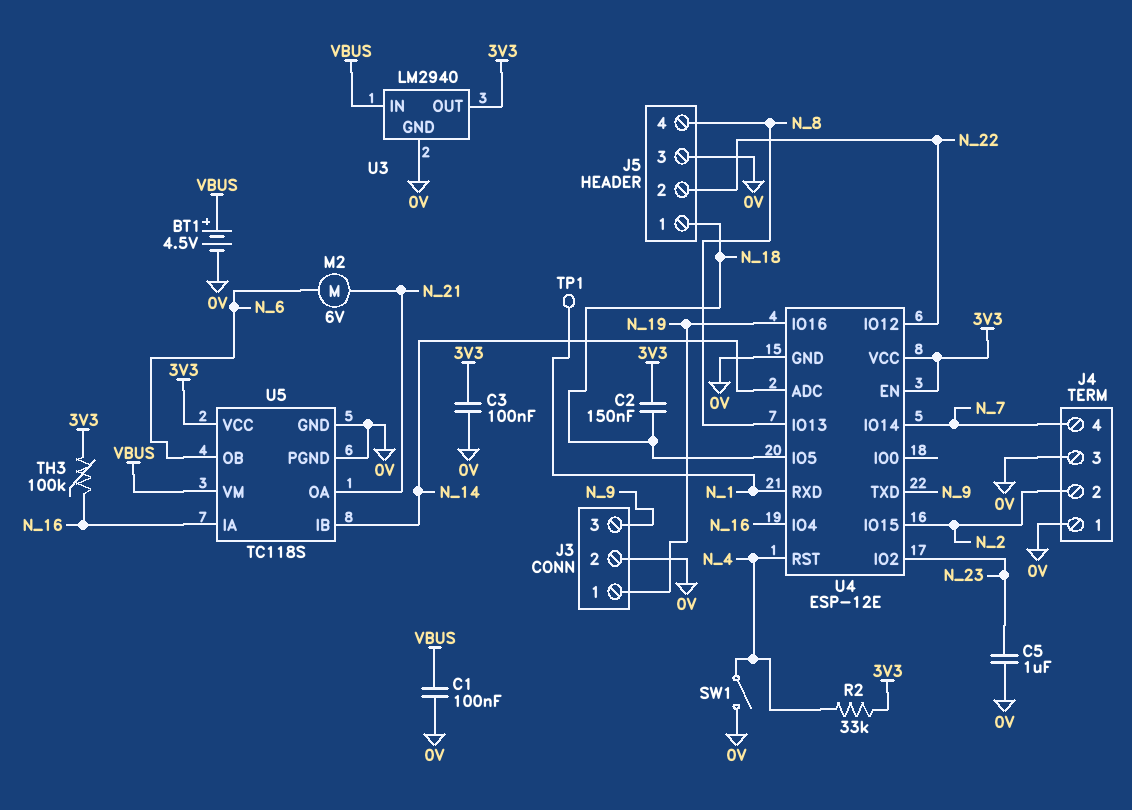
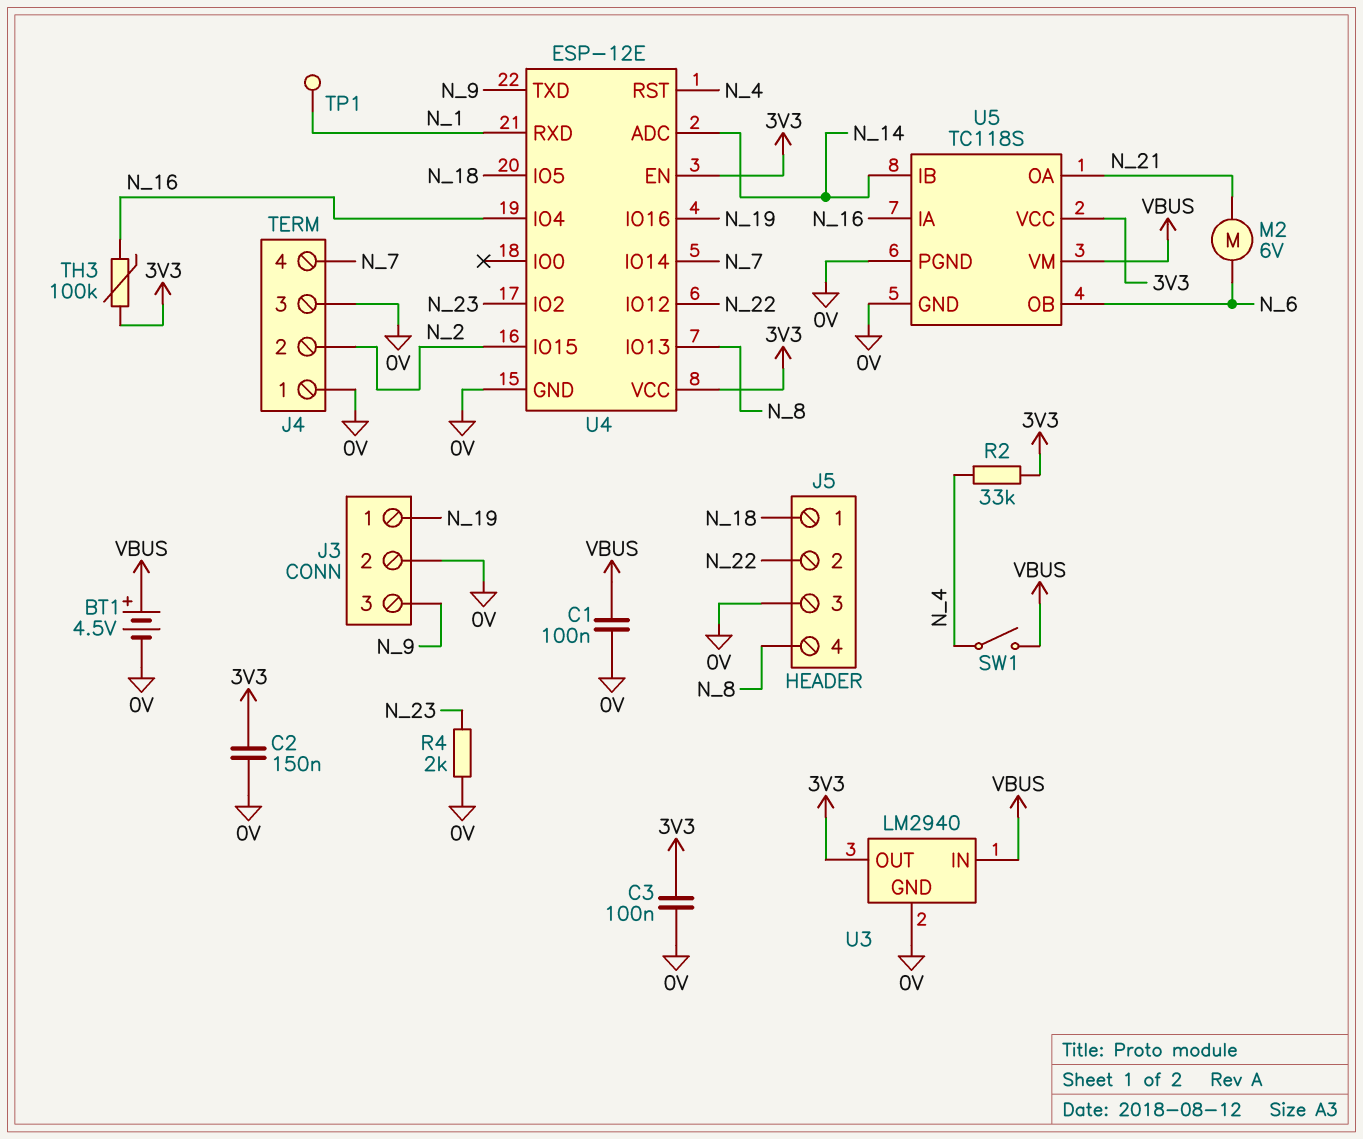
C2: 150nF (3V3, N_18) -> 150nF (0V, 3V3)
C5: 1uF (0V, N_23) -> none
R4: none -> 2k (0V, N_23)
SW1: switch (0V, N_4) -> switch (N_4, VBUS)

